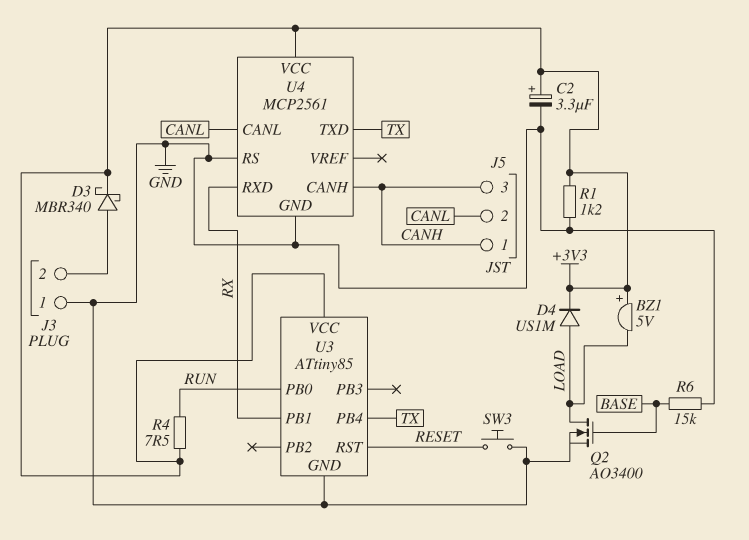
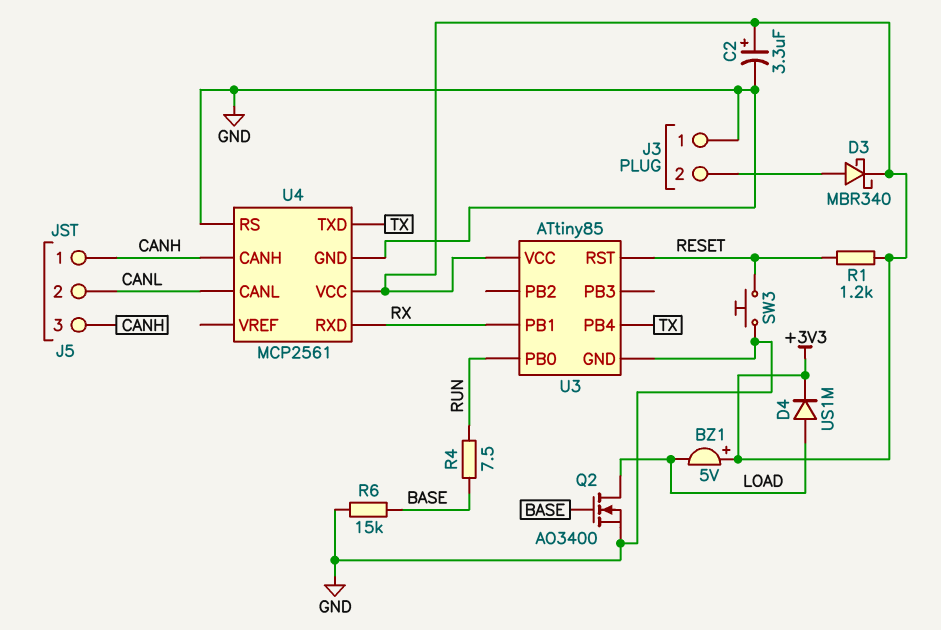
R1: 1.2k (+3V3, GND) -> 1.2k (+3V3, RESET)
R4: 7.5 (+3V3, RUN) -> 7.5 (BASE, RUN)

